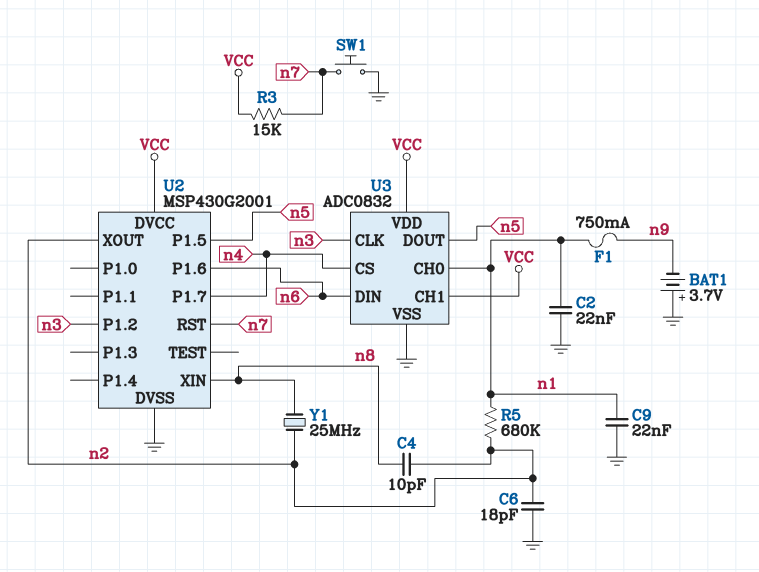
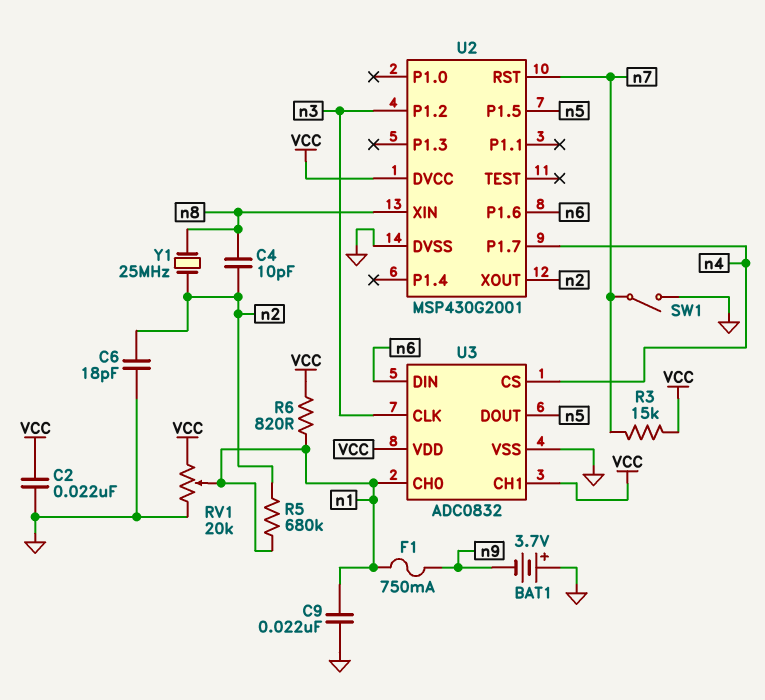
C2: 22nF (GND, n1) -> 22nF (GND, VCC)
R6: none -> 820 (VCC, n1)
RV1: none -> 20k (GND, VCC, wiper n1)
SW1: button (GND, n7) -> switch (GND, n7)

